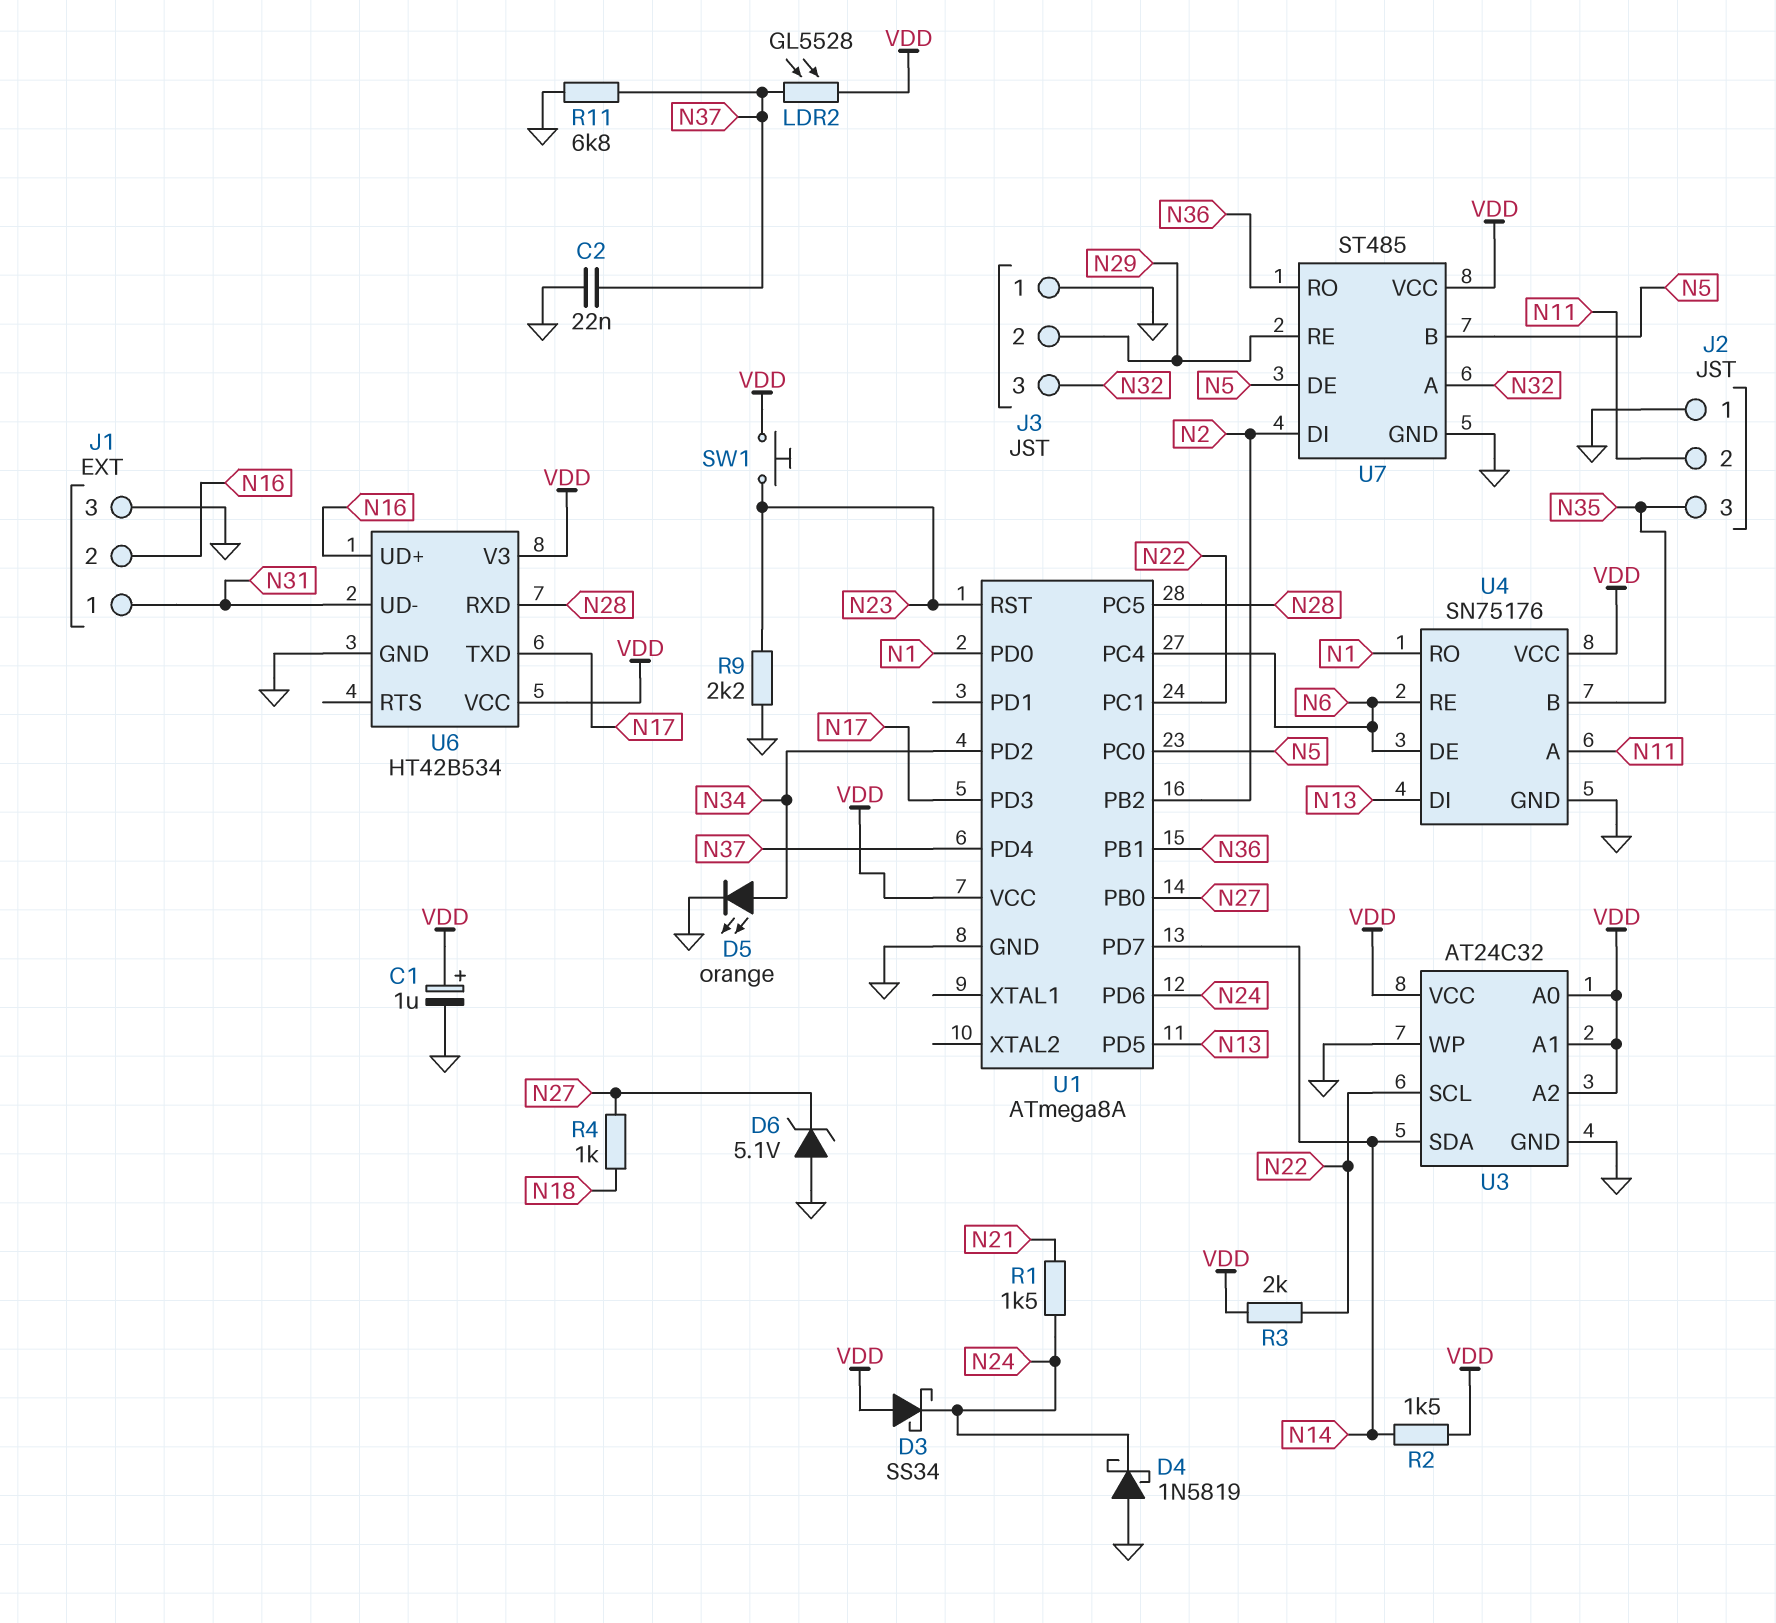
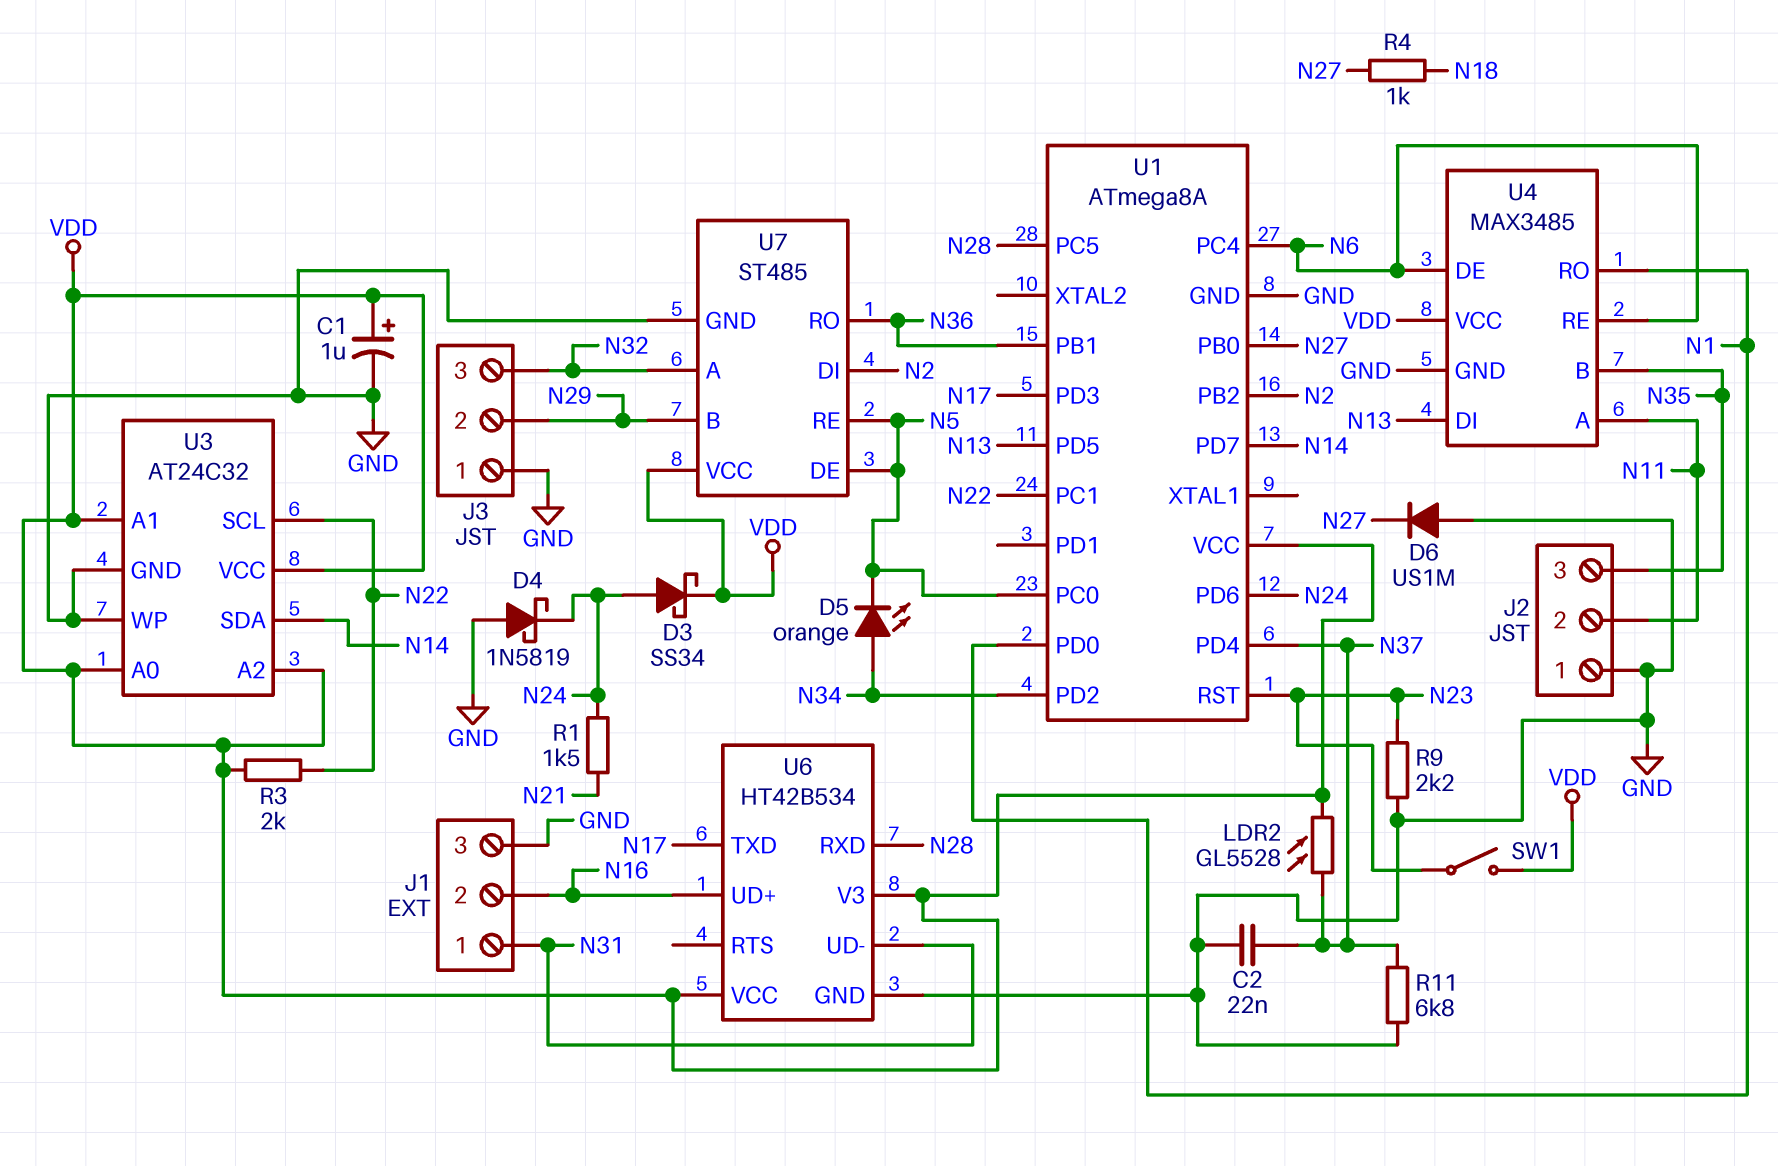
D3: schottky SS34 (A VDD, K N24) -> schottky SS34 (A N24, K VDD)
D5: LED orange (A N34, K GND) -> LED orange (A N34, K N5)
D6: zener 5.1V (A GND, K N27) -> diode US1M (A GND, K N27)
R2: 1.5k (N14, VDD) -> none
SW1: button (N23, VDD) -> switch (N23, VDD)
U4: SN75176 -> MAX3485
U7 pin B: N5 -> N29
U7 pin RE: N29 -> N5

